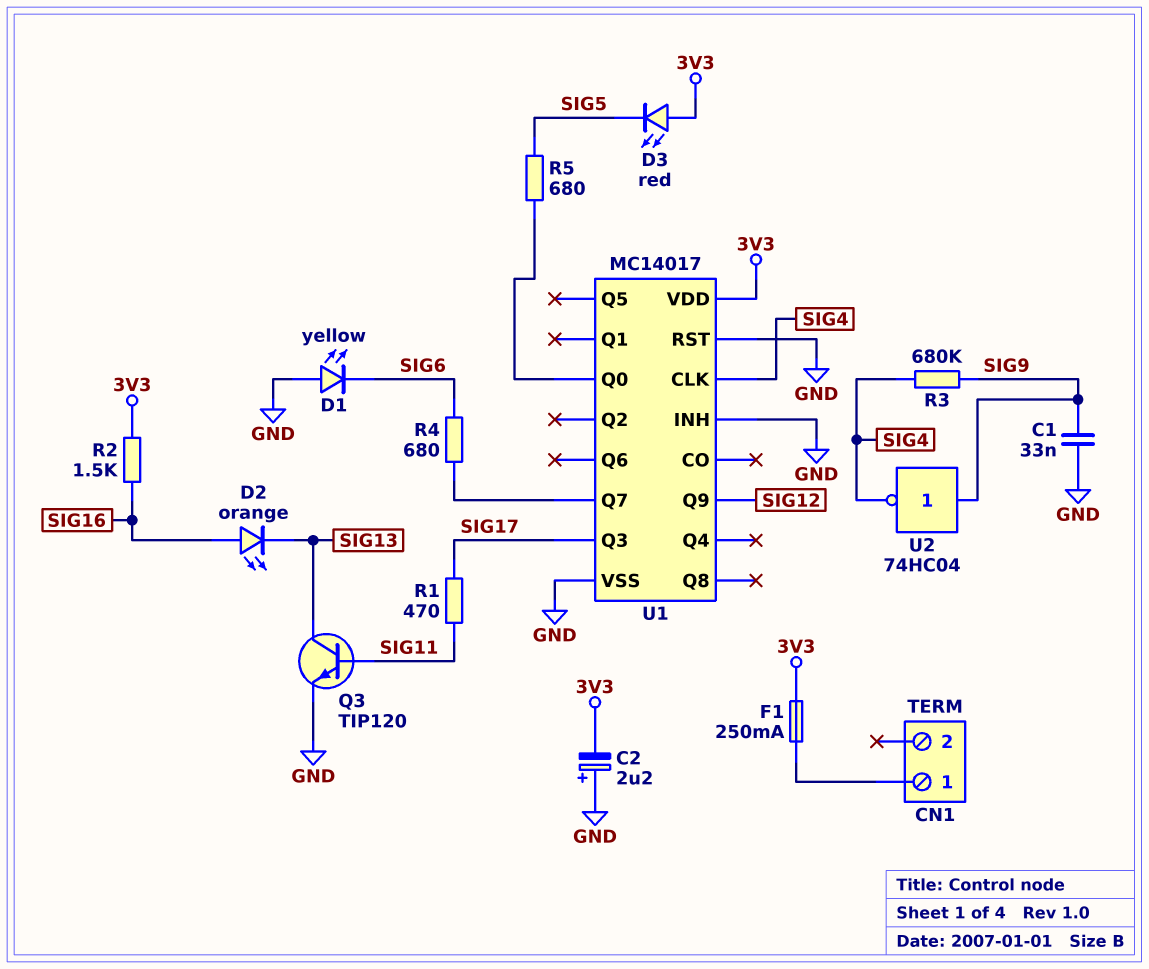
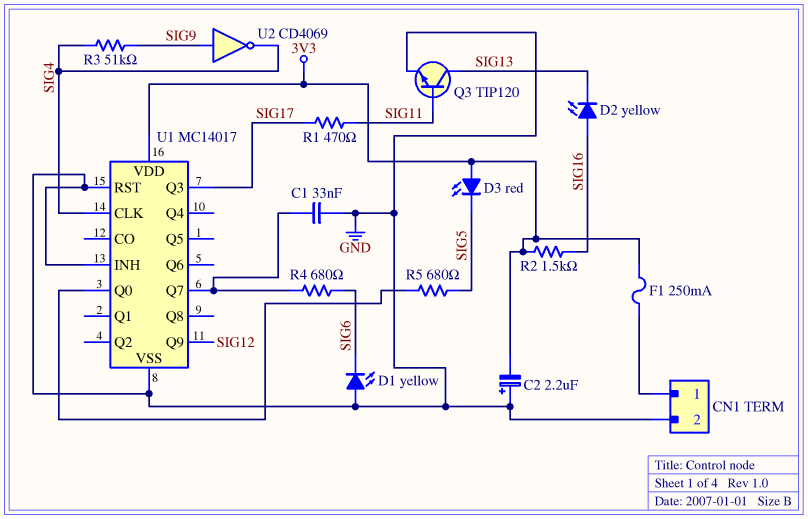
C1: 33nF (GND, SIG9) -> 33nF (GND, U1/Q7)
CN1 pin 2: none -> GND
D2: LED orange (A SIG16, K SIG13) -> LED yellow (A SIG16, K SIG13)
R3: 680k (SIG4, SIG9) -> 51k (SIG4, SIG9)
U2: NOT 74HC04 (in SIG9, out SIG4) -> NOT CD4069 (in SIG9, out SIG4)

